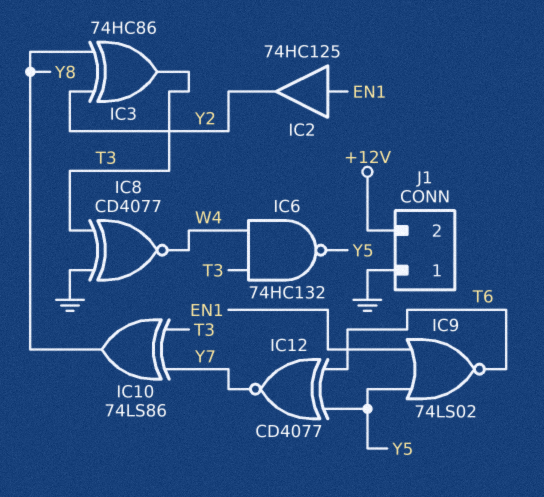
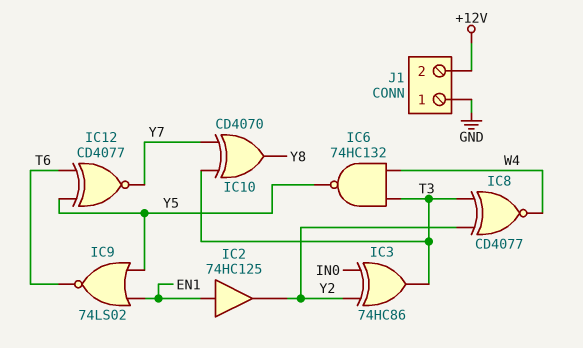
IC3: XOR 74HC86 (in Y2, in Y8, out T3) -> XOR 74HC86 (in IN0, in Y2, out T3)
IC8: XNOR CD4077 (in GND, in T3, out W4) -> XNOR CD4077 (in T3, in Y2, out W4)
IC10: XOR 74LS86 (in T3, in Y7, out Y8) -> XOR CD4070 (in T3, in Y7, out Y8)

